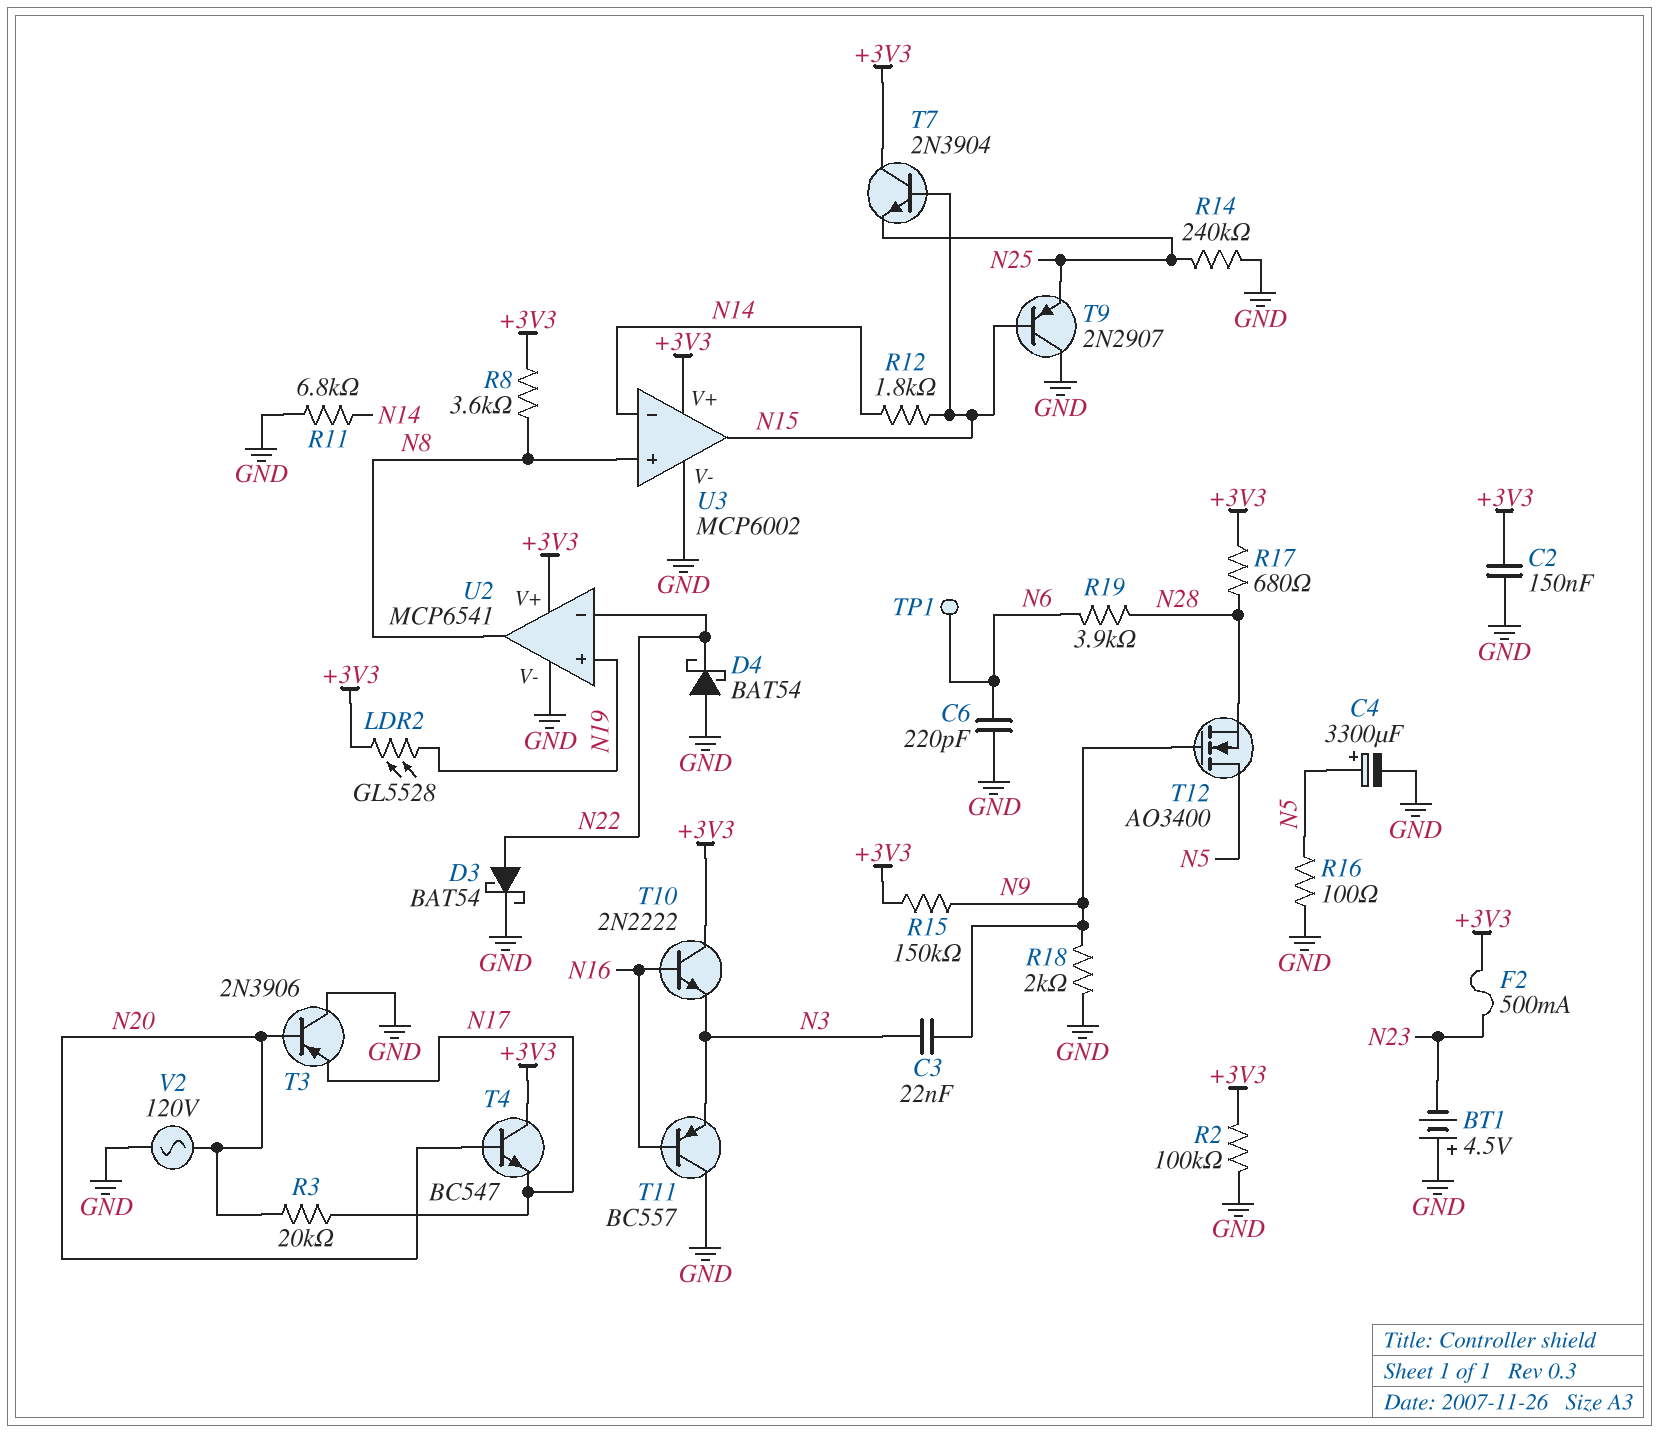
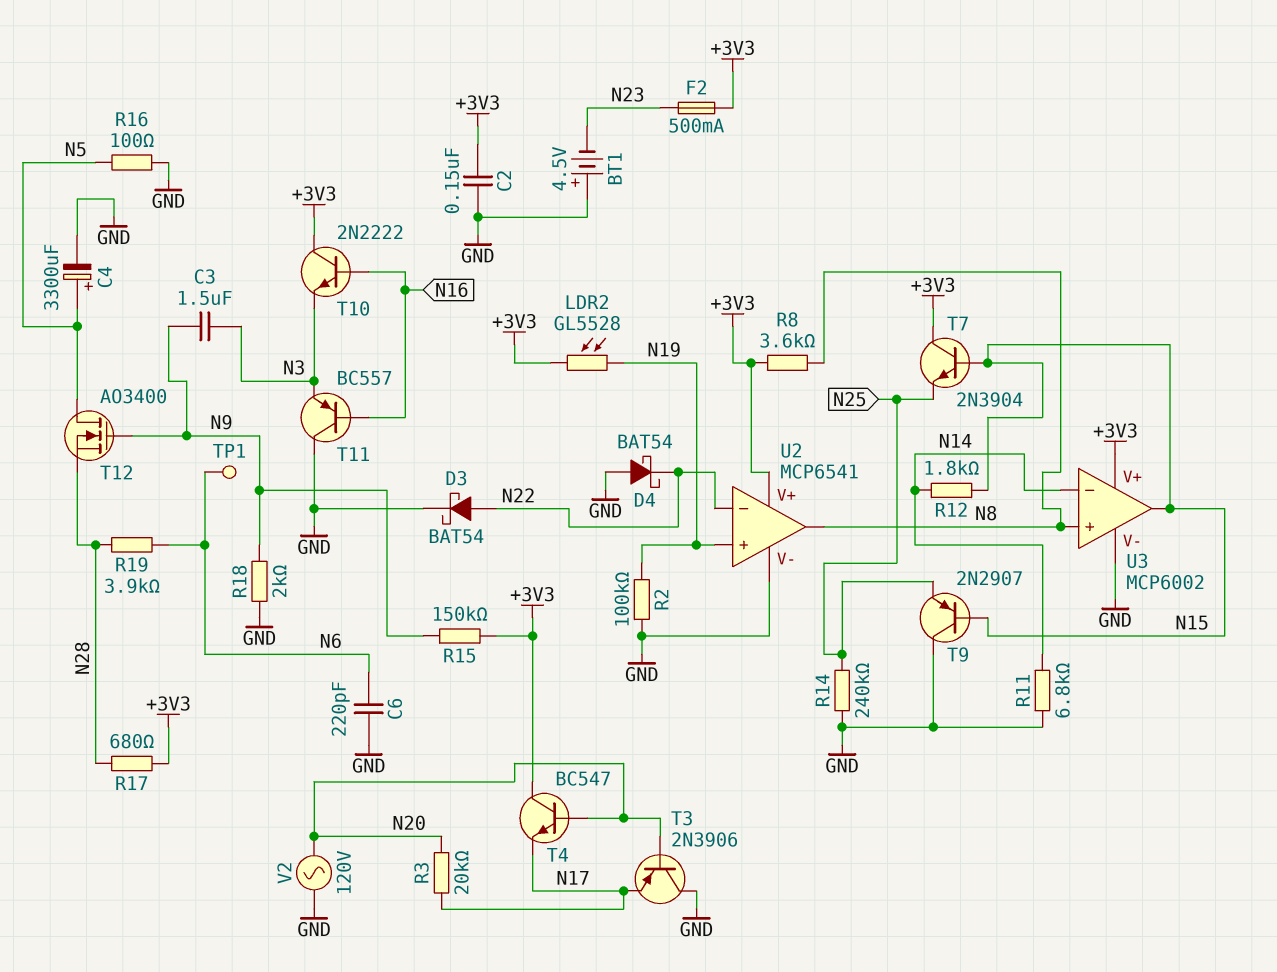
C3: 22nF (N3, N9) -> 1.5uF (N3, N9)
R2: 100k (+3V3, GND) -> 100k (GND, N19)

